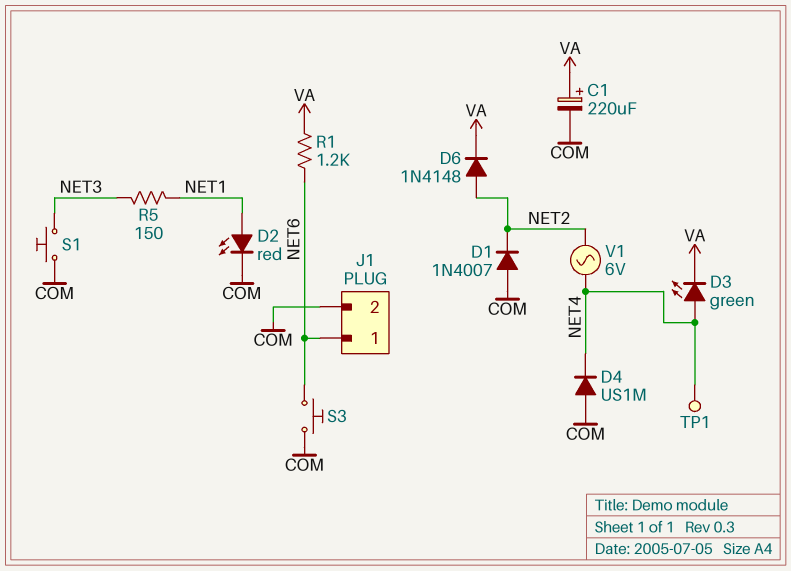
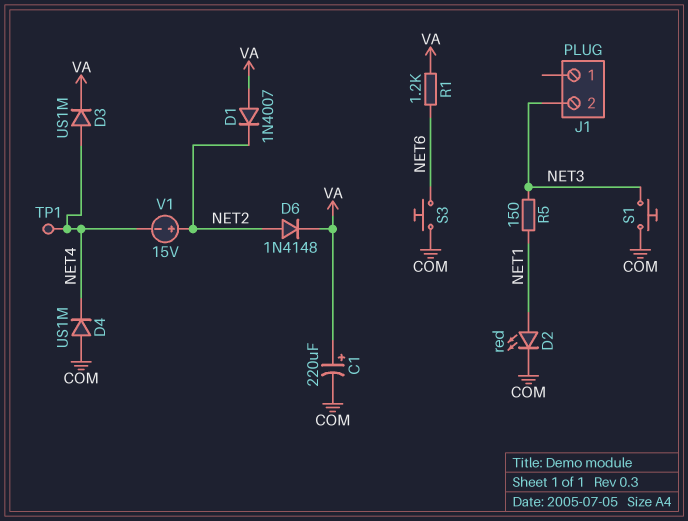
D1: diode 1N4007 (A COM, K NET2) -> diode 1N4007 (A VA, K NET2)
D3: LED green (A NET4, K VA) -> diode US1M (A NET4, K VA)
J1 pin 1: NET6 -> none
J1 pin 2: COM -> NET3
V1: AC 6V (NET2, NET4) -> 15V (plus NET2, minus NET4)

